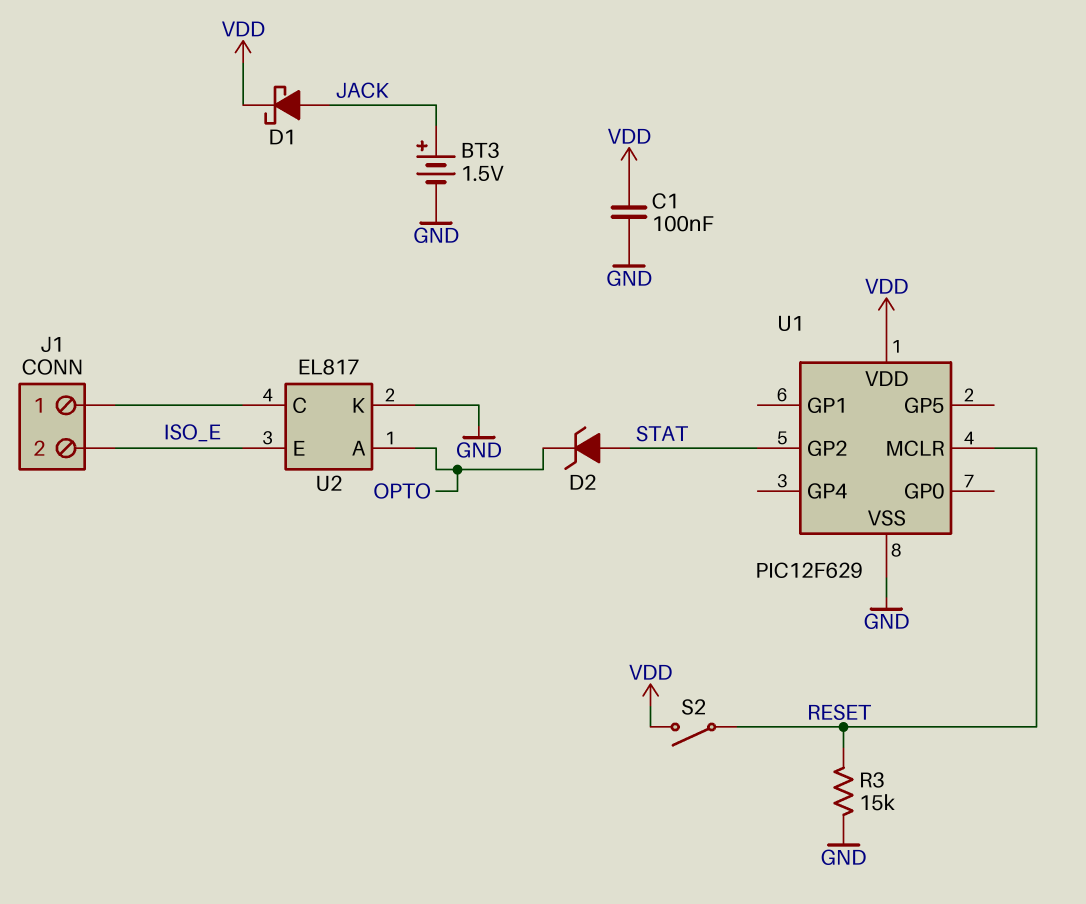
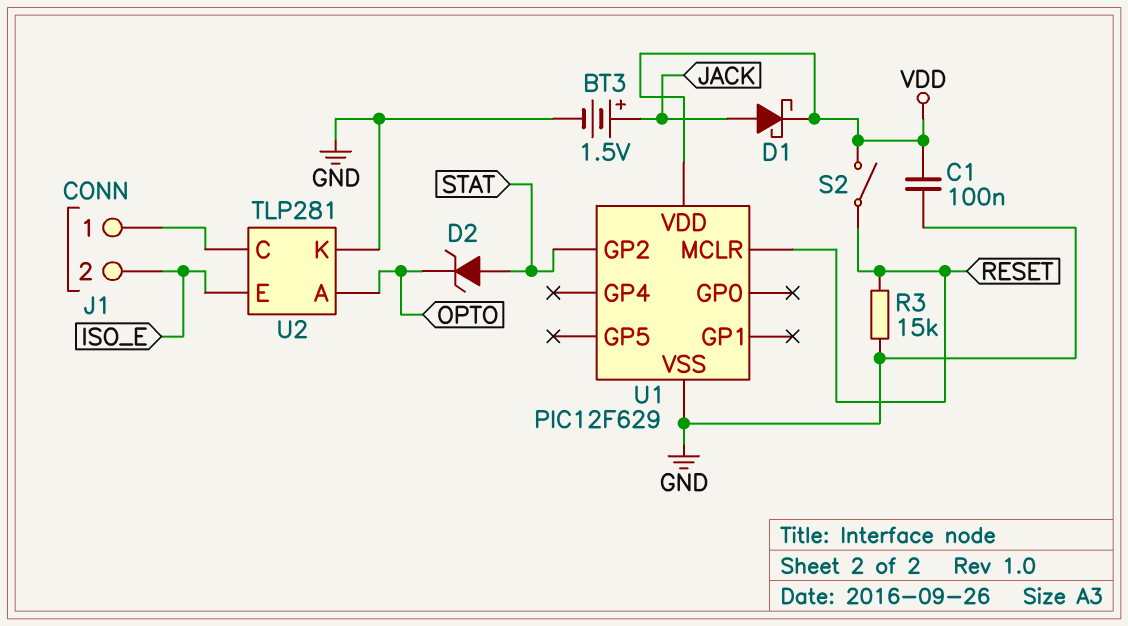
U2: EL817 -> TLP281

